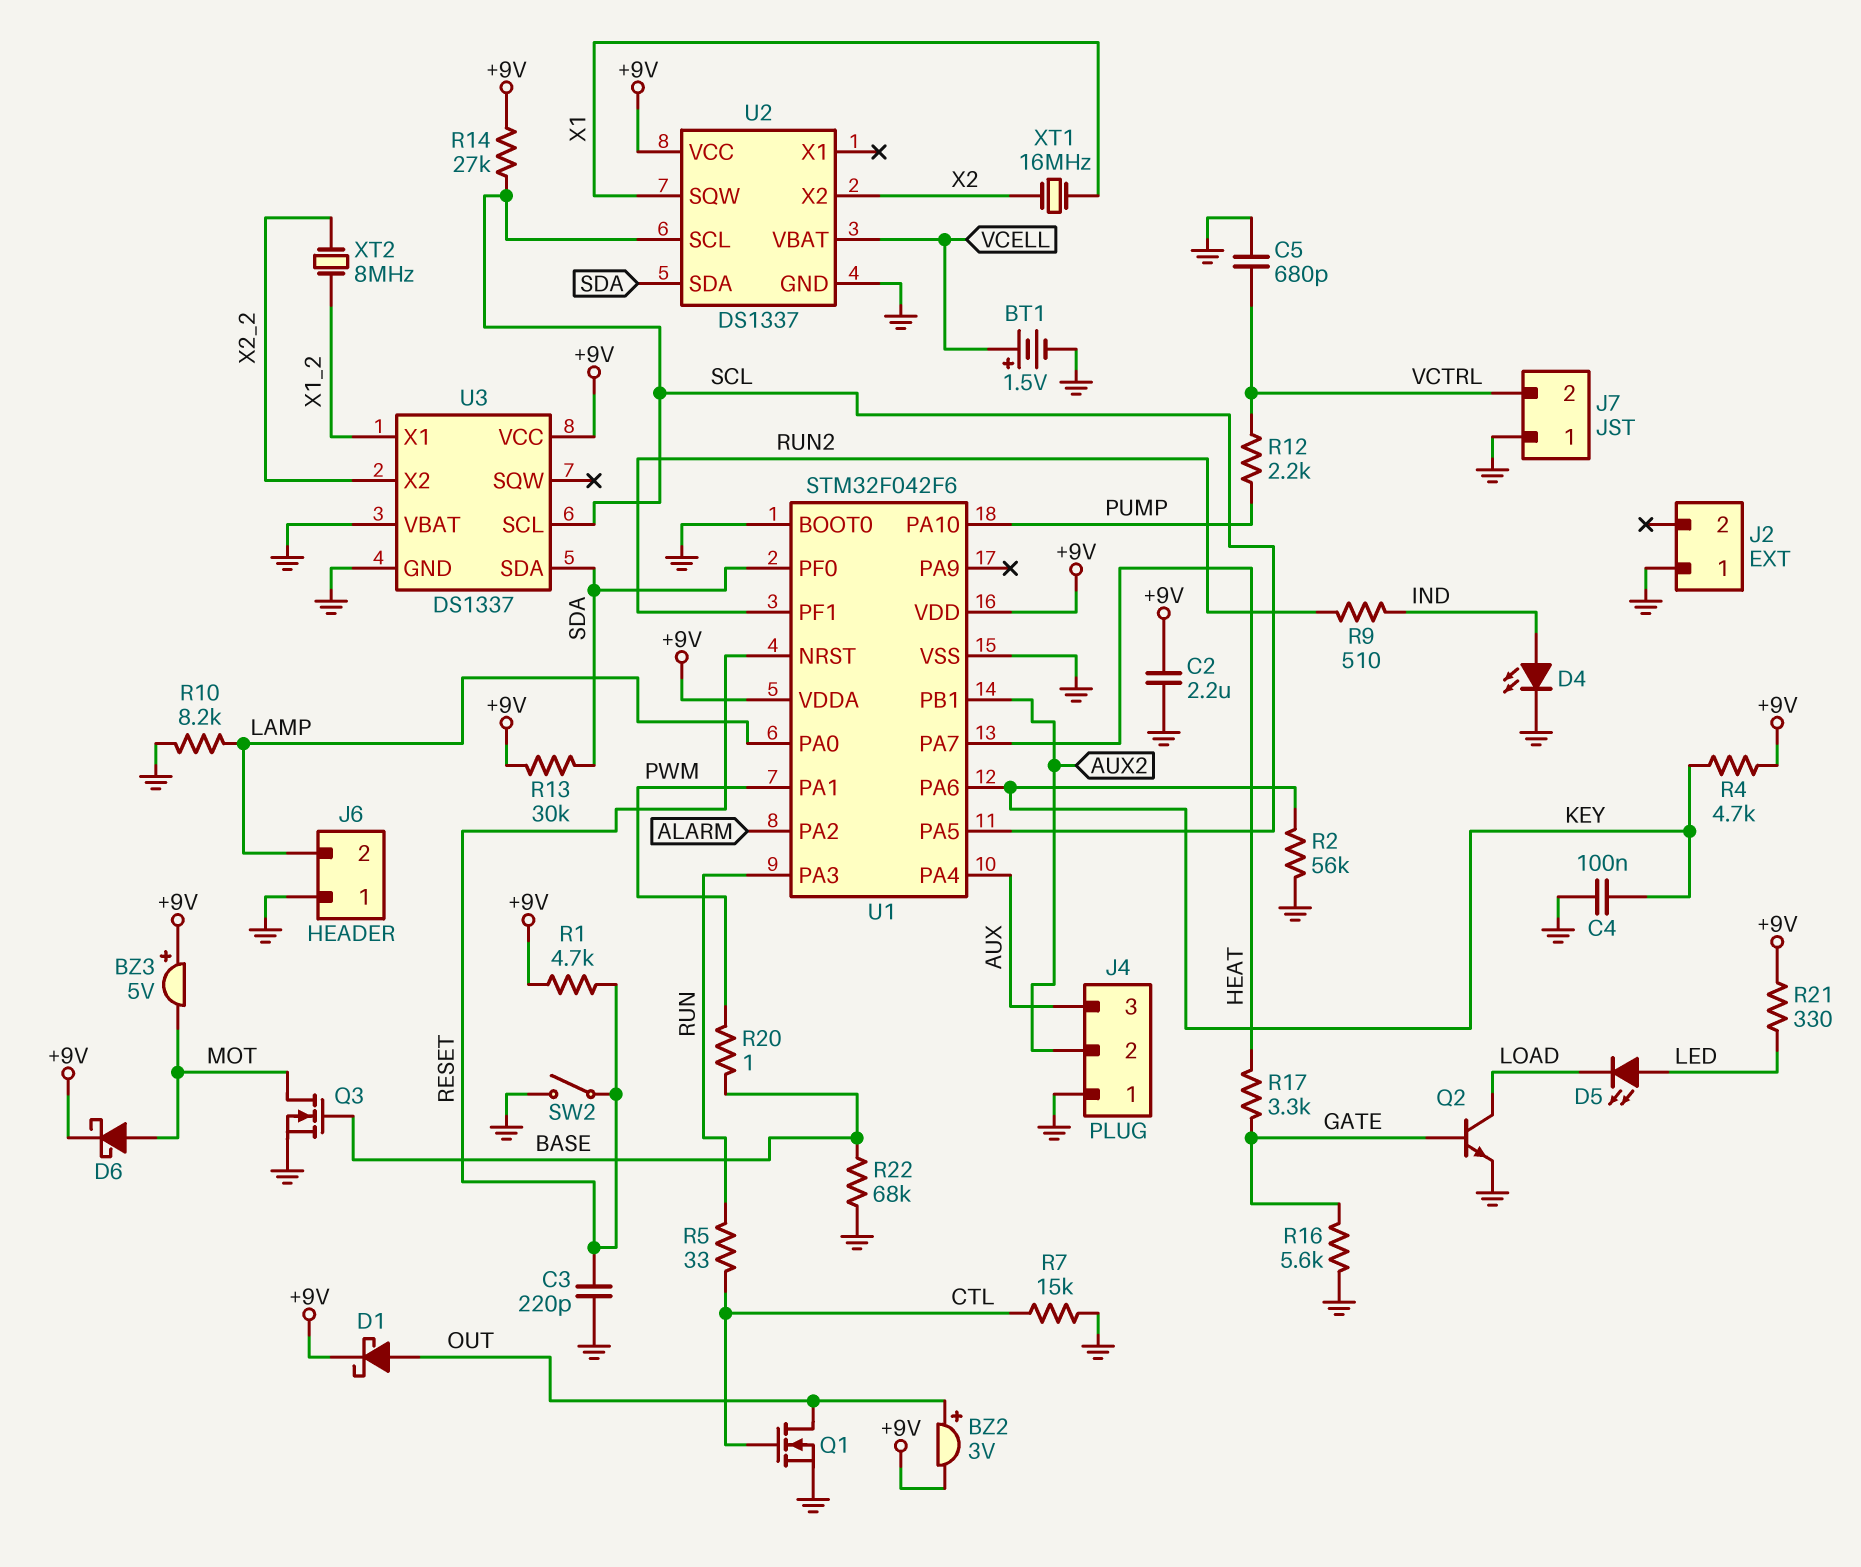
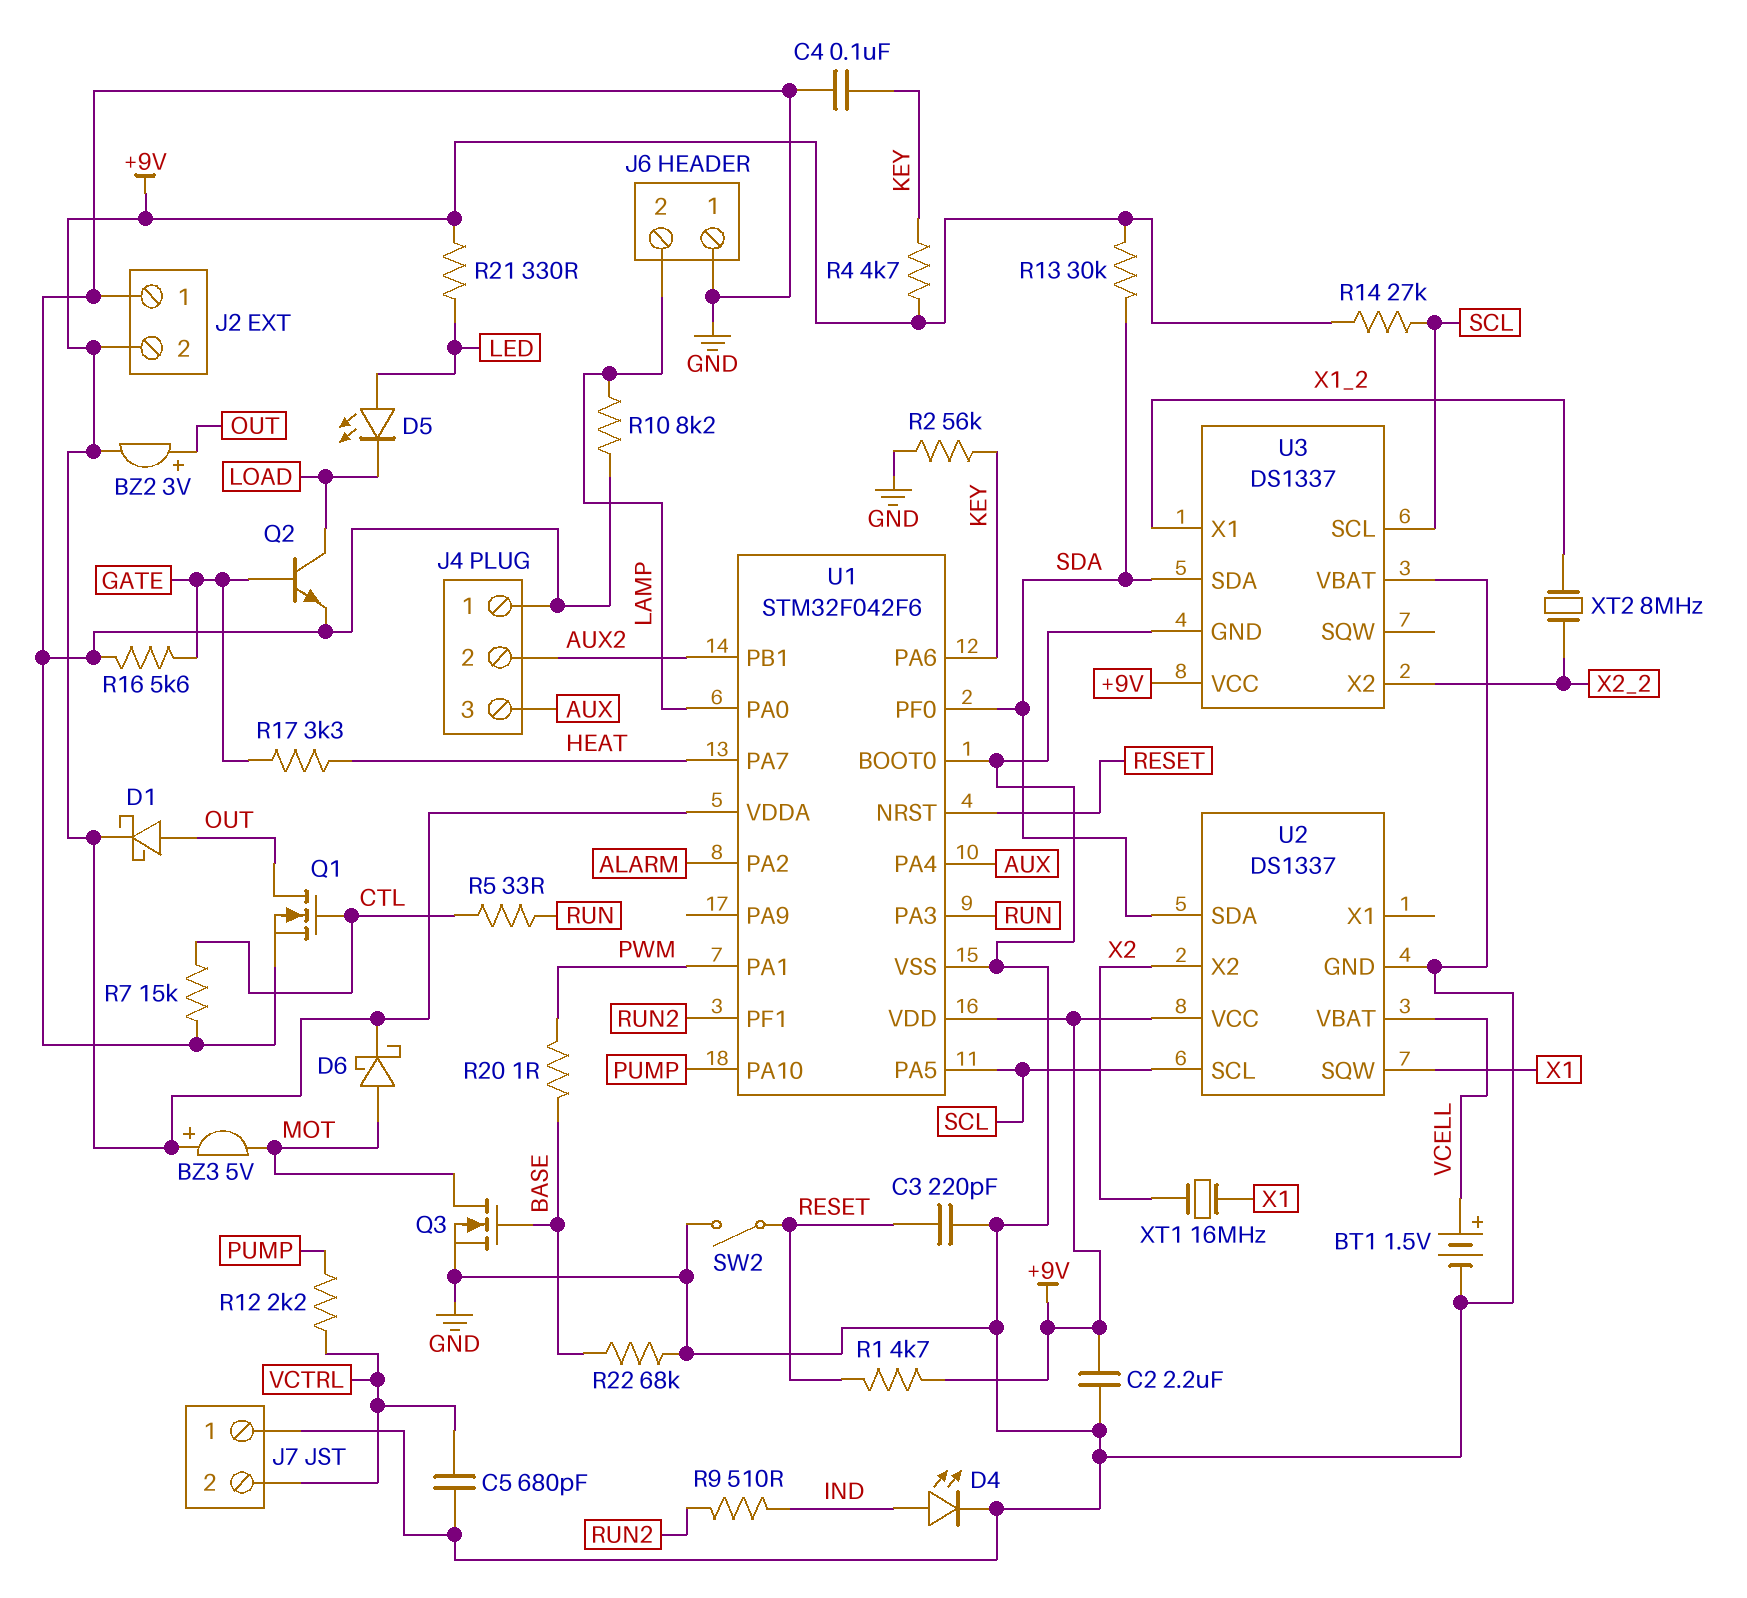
J2 pin 2: none -> +9V

